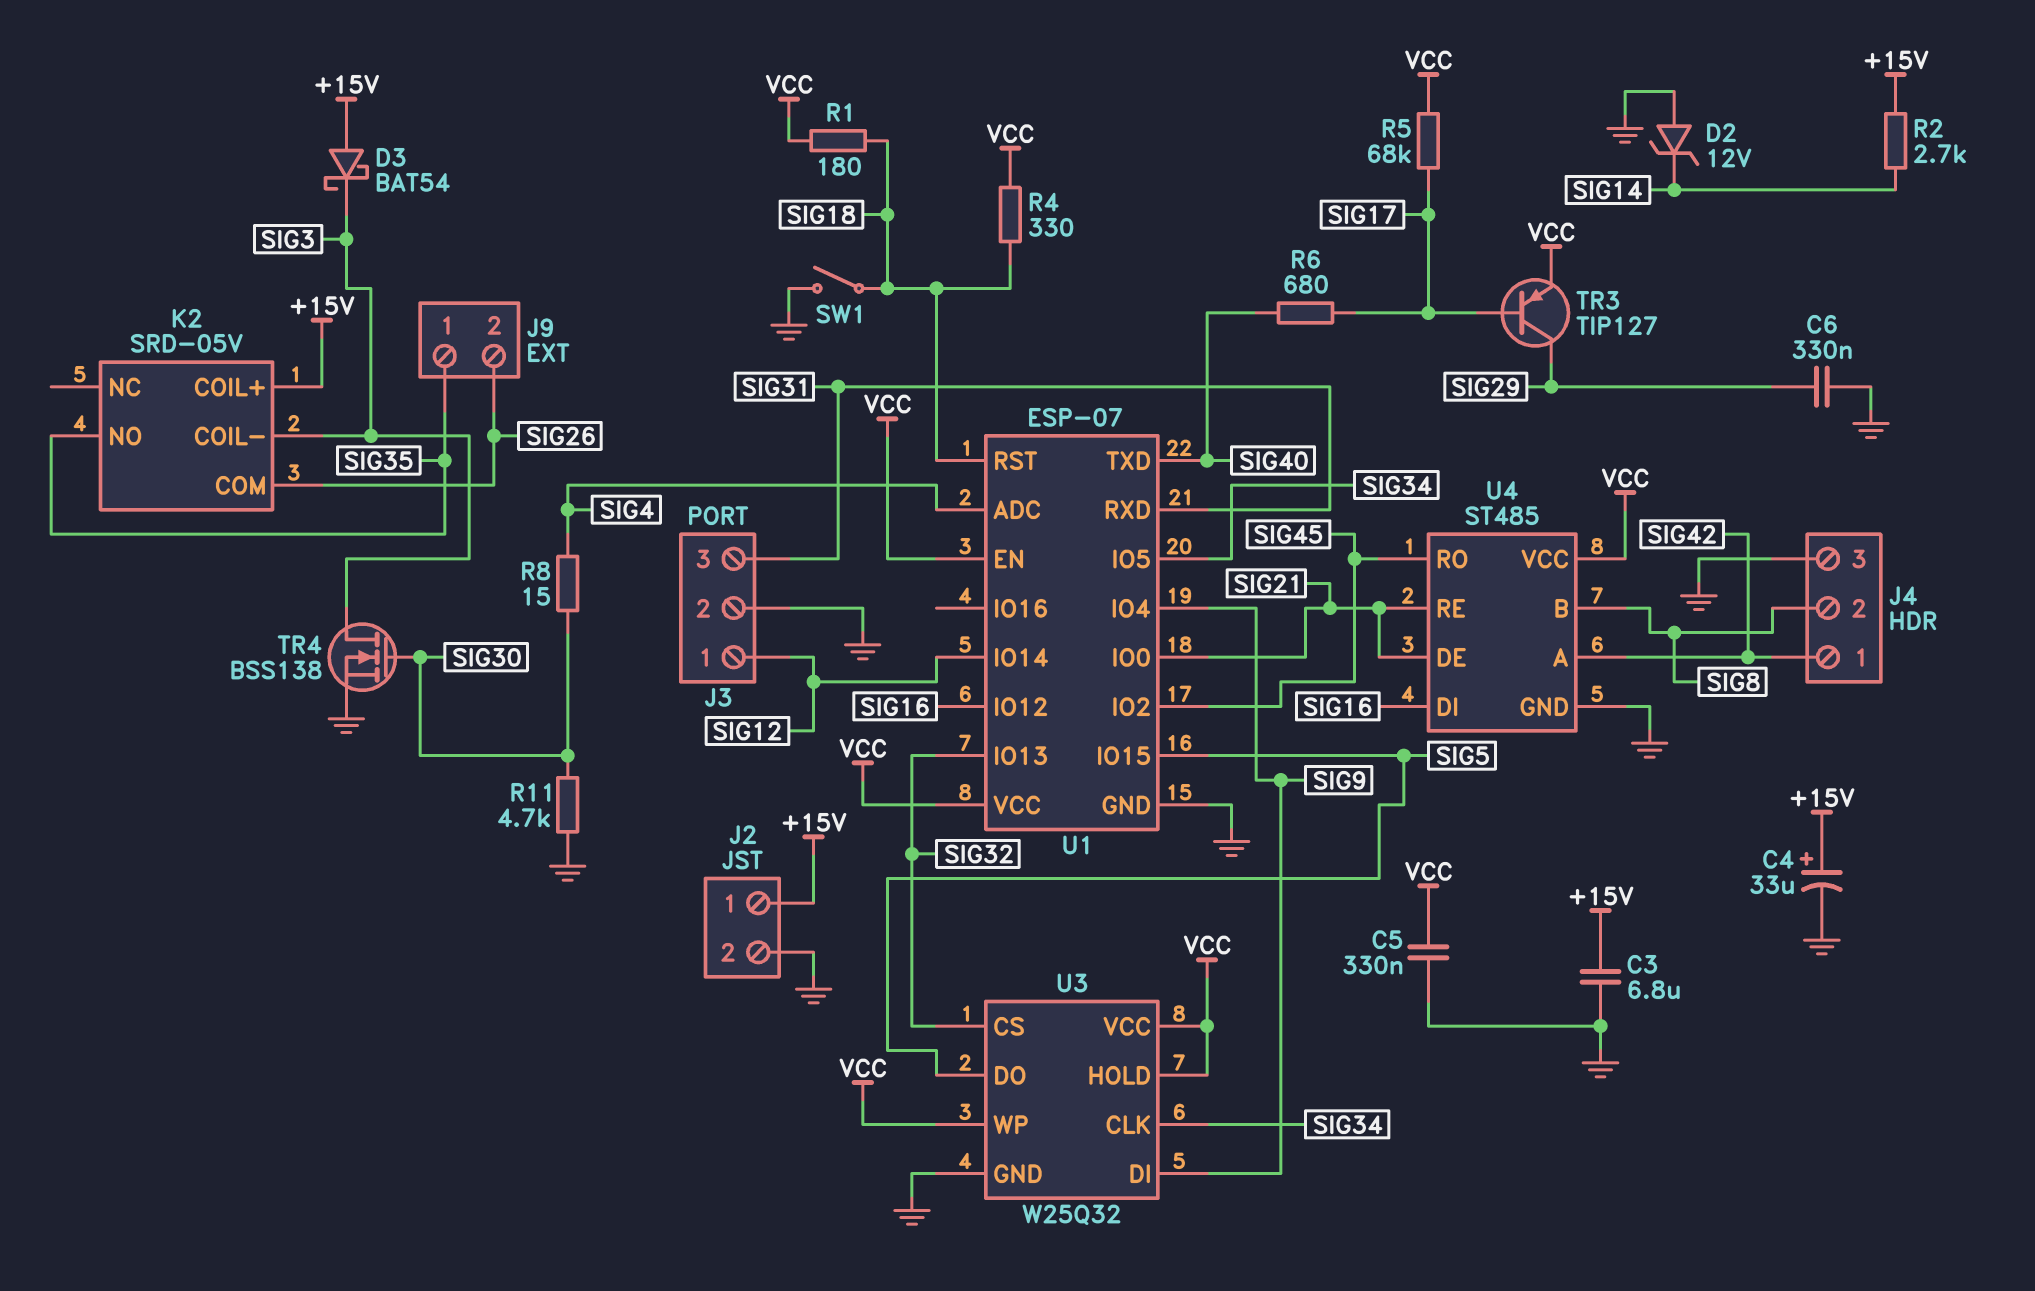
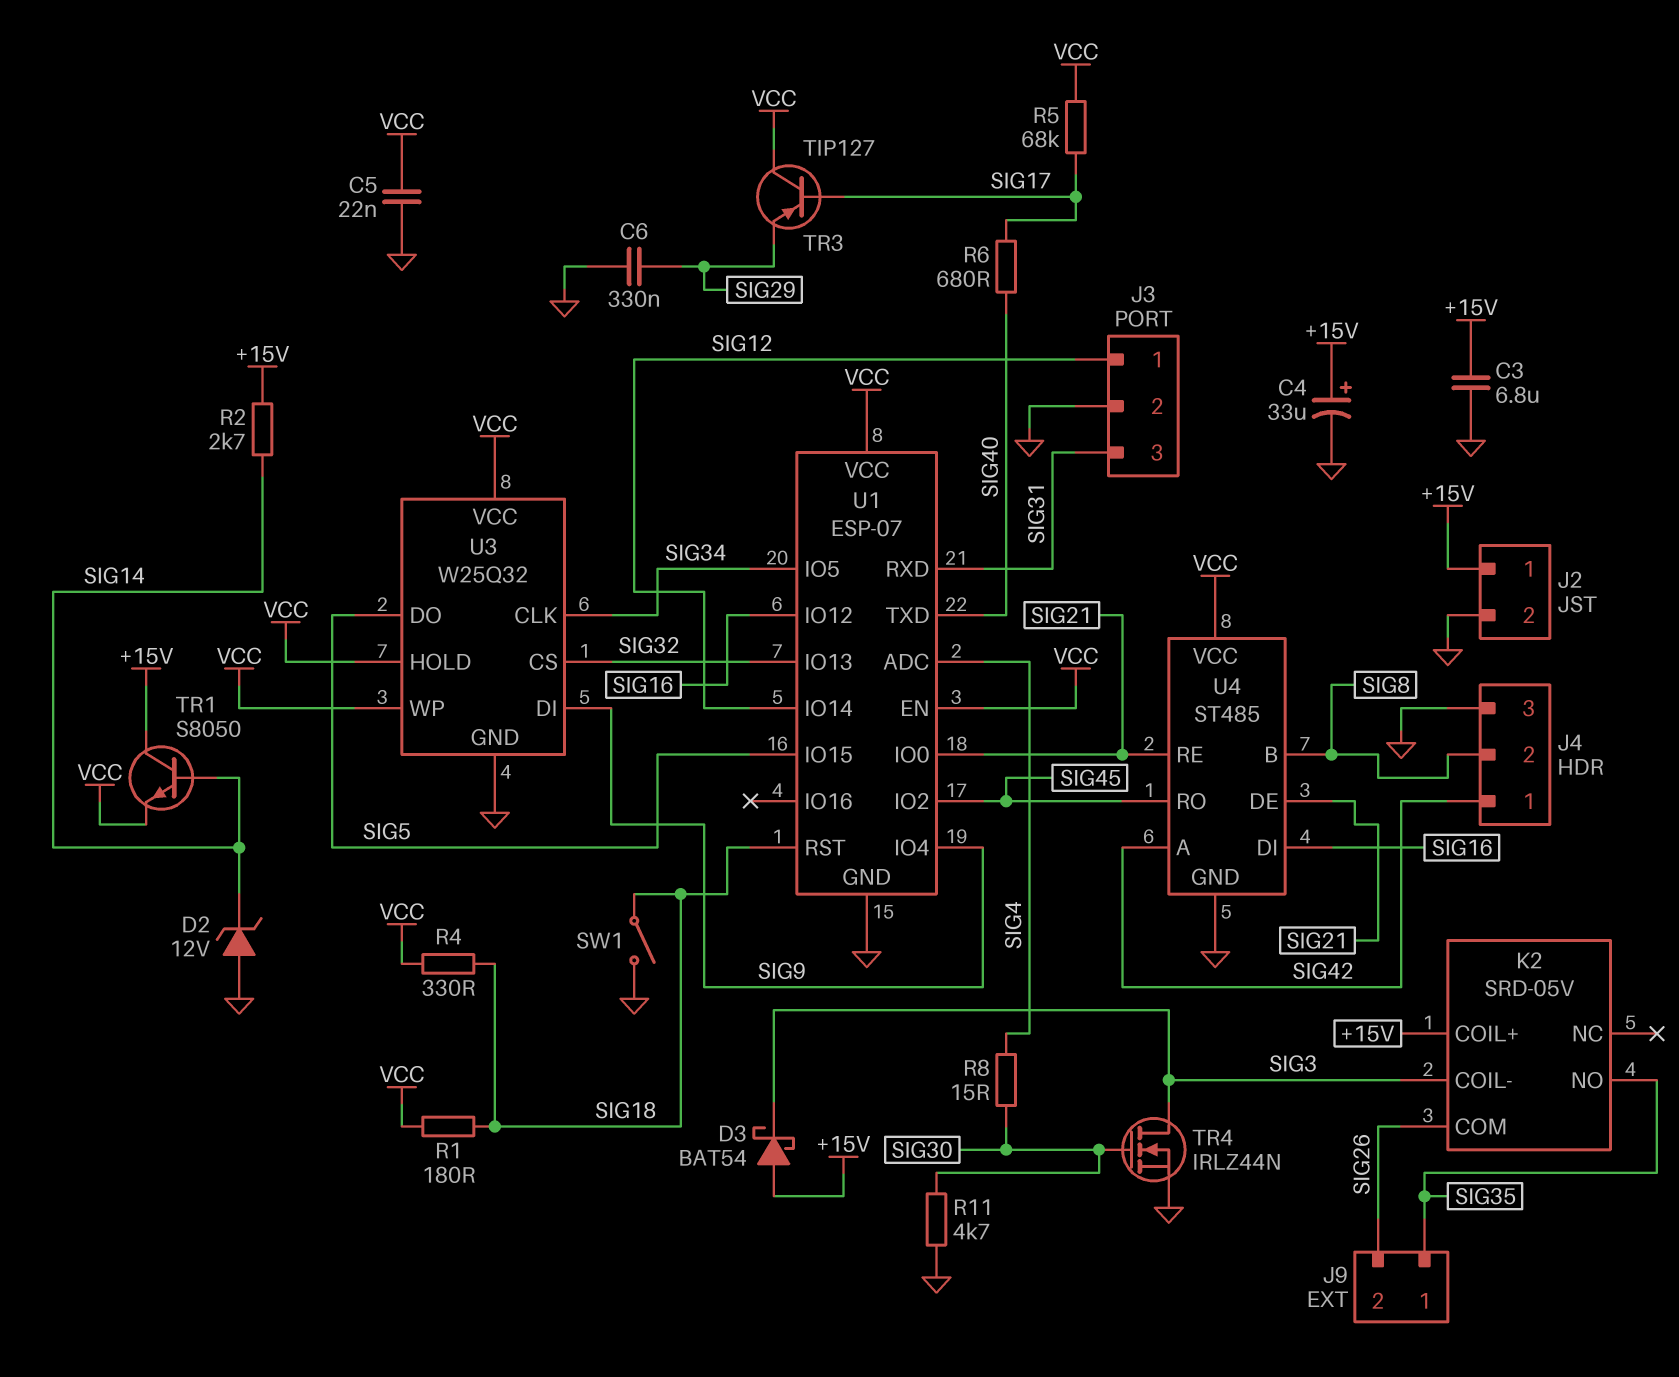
C5: 330nF (GND, VCC) -> 22nF (GND, VCC)
TR1: none -> NPN S8050 (B SIG14, C +15V, E VCC)
TR3: PNP TIP127 (B SIG17, C SIG29, E VCC) -> PNP TIP127 (B SIG17, C VCC, E SIG29)
TR4: NMOS BSS138 (G SIG30, D SIG3, S GND) -> NMOS IRLZ44N (G SIG30, D SIG3, S GND)

